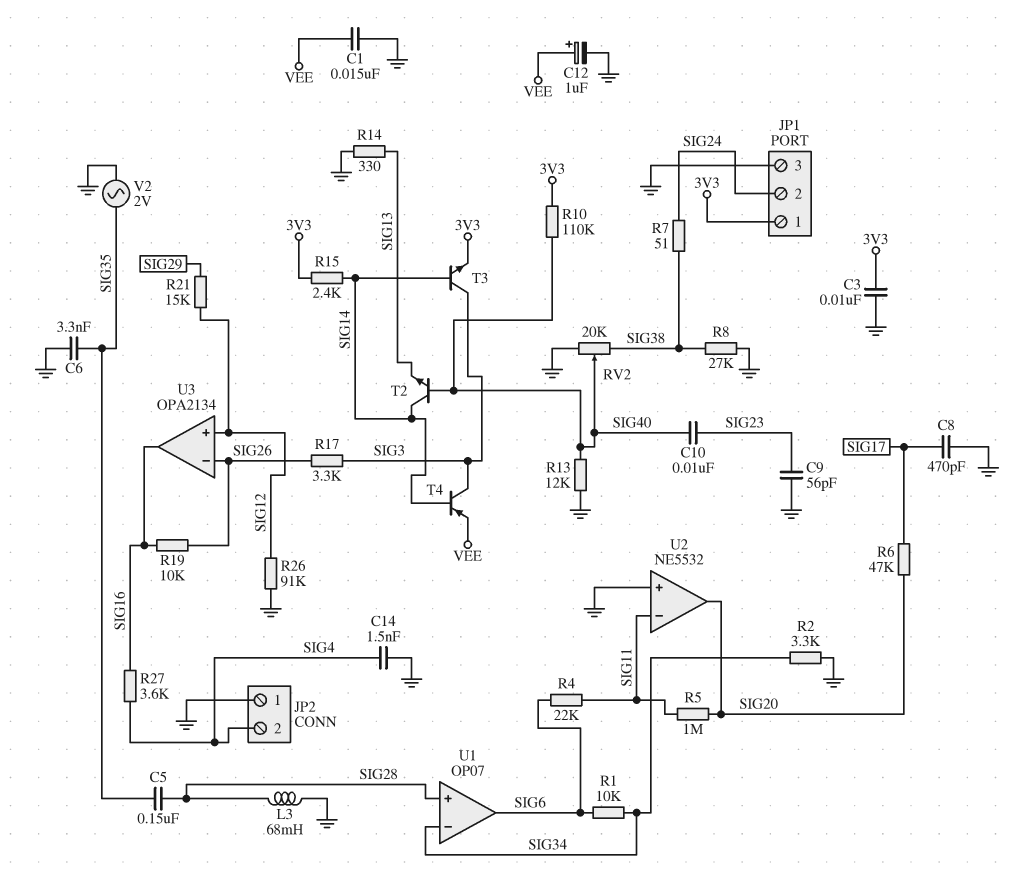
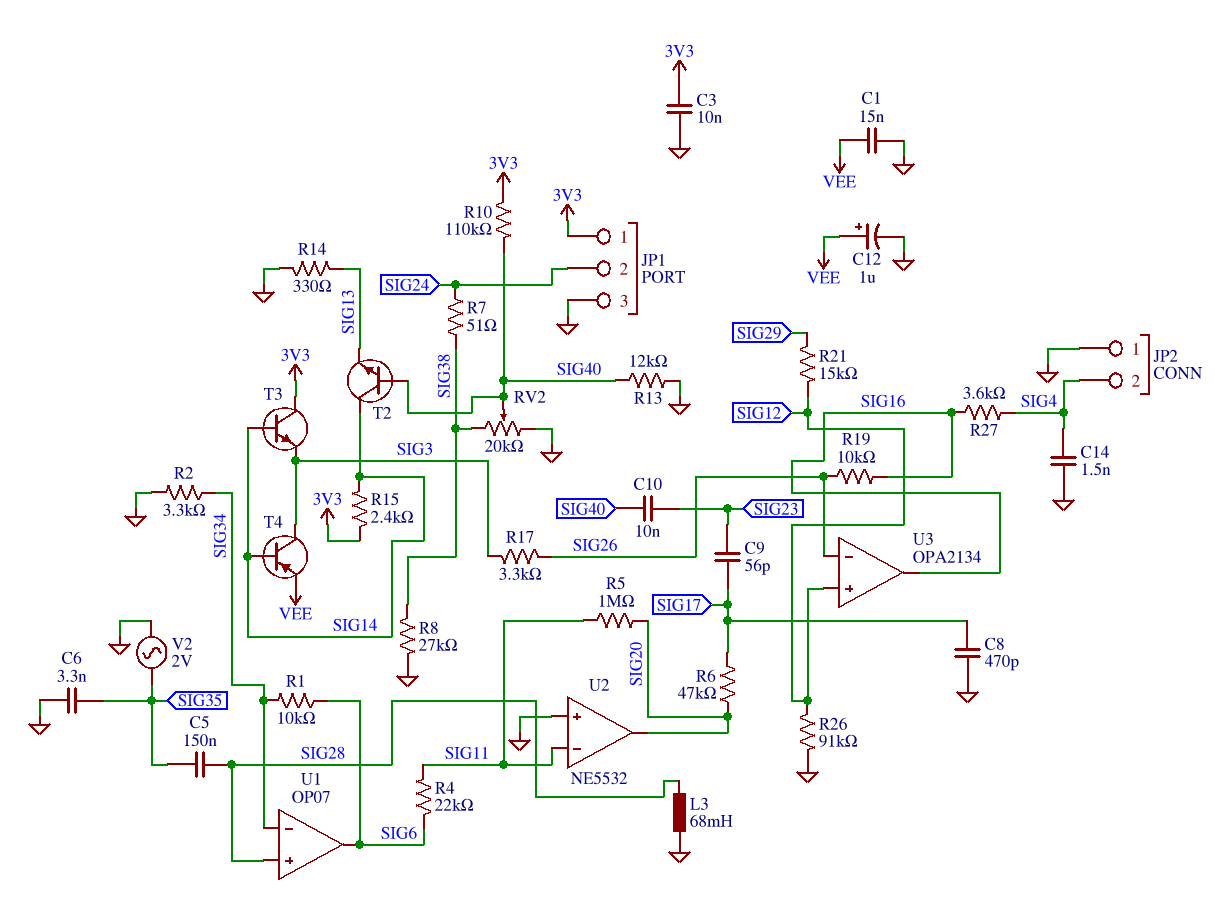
C9: 56pF (GND, SIG23) -> 56pF (SIG17, SIG23)
T3: NPN (B SIG14, C SIG3, E 3V3) -> NPN (B SIG14, C 3V3, E SIG3)

